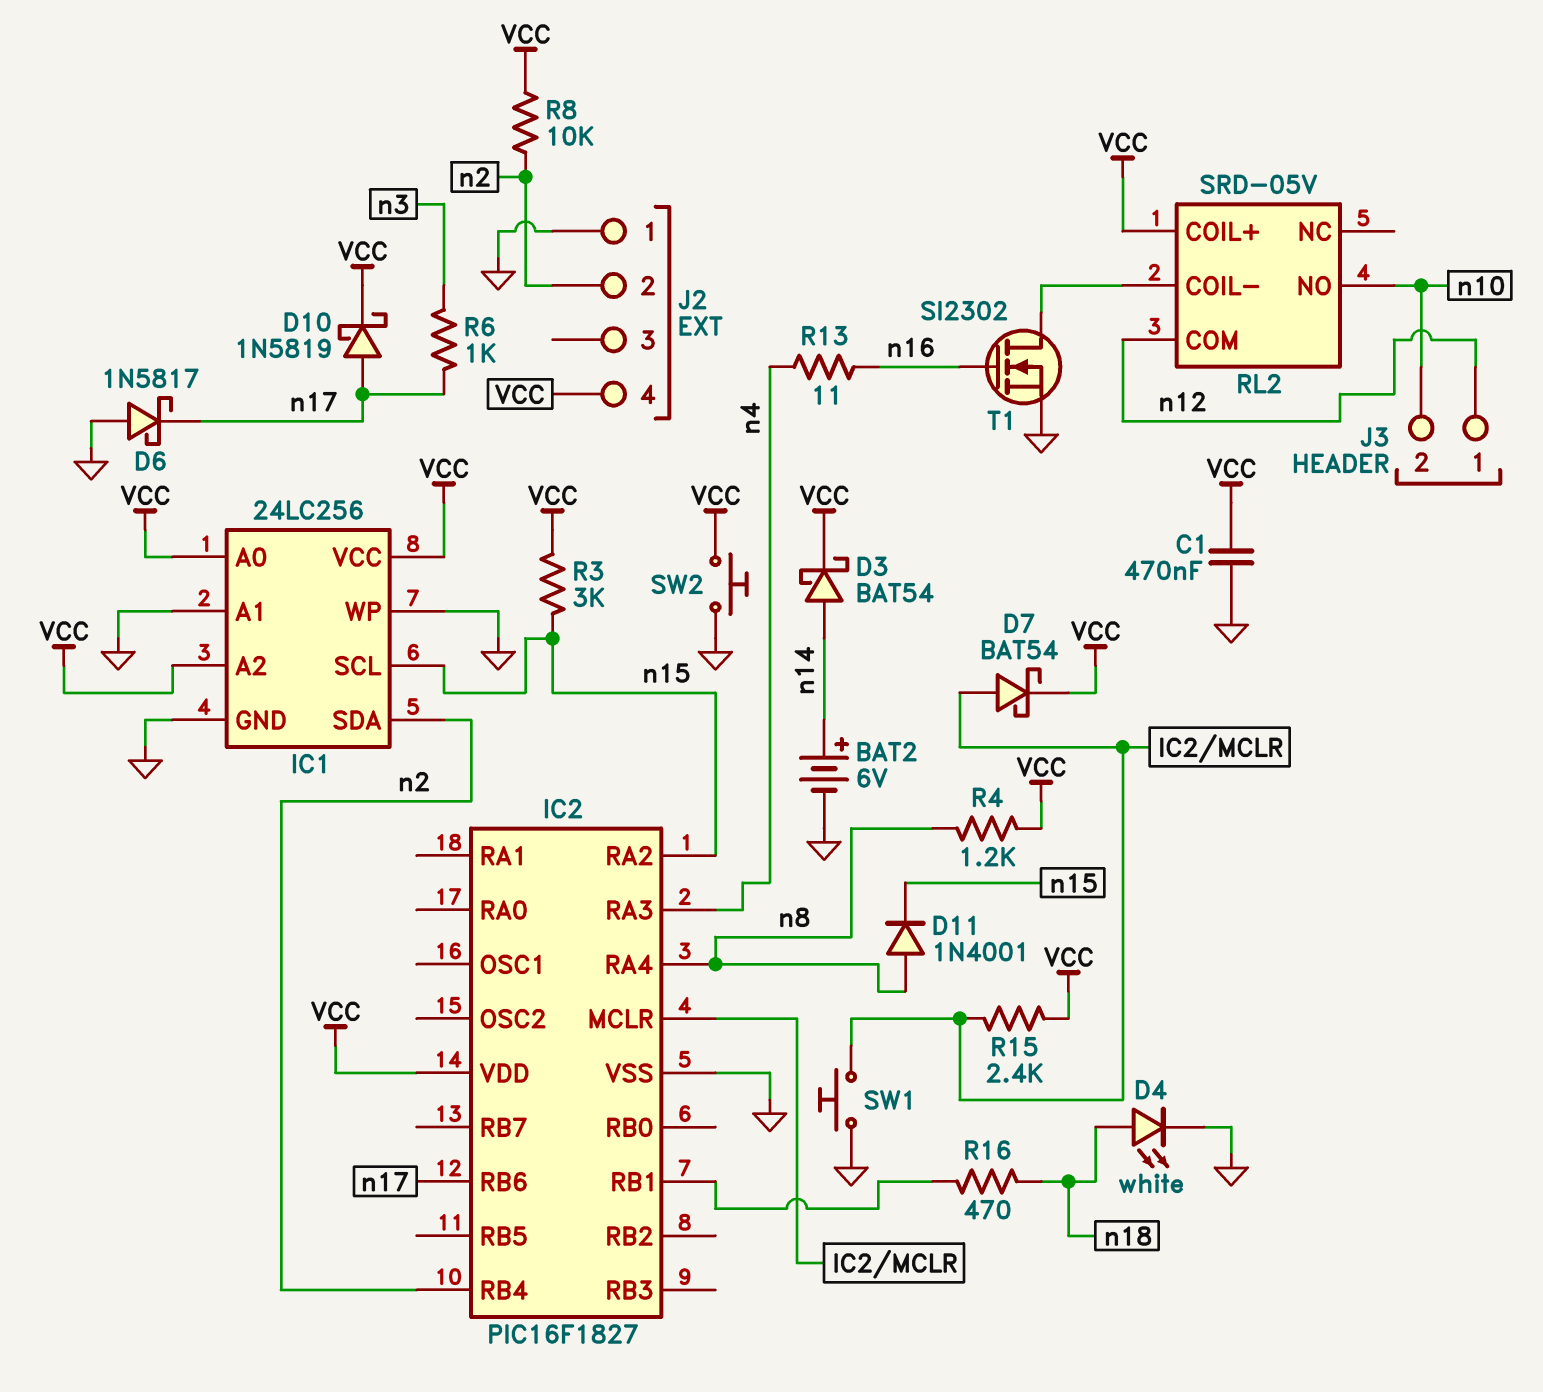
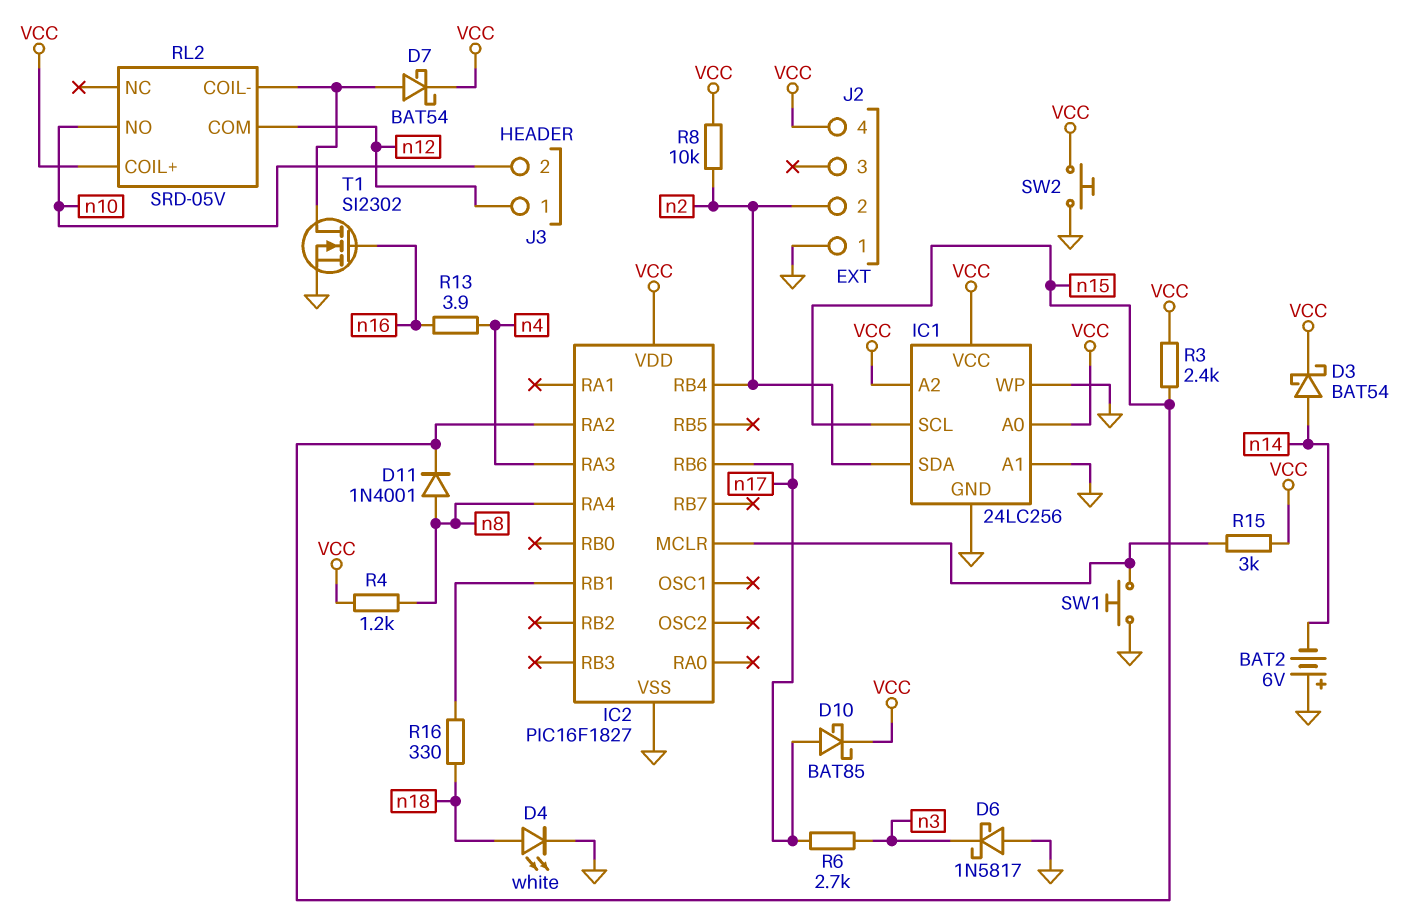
BAT2: 6V (plus n14, minus GND) -> 6V (plus GND, minus n14)
C1: 470nF (GND, VCC) -> none
D6: schottky 1N5817 (A GND, K n17) -> schottky 1N5817 (A GND, K n3)
D7: schottky BAT54 (A IC2/MCLR, K VCC) -> schottky BAT54 (A RL2/COIL-, K VCC)
D10: schottky 1N5819 (A n17, K VCC) -> schottky BAT85 (A n17, K VCC)
R3: 3k (VCC, n15) -> 2.4k (VCC, n15)
R6: 1k (n3, n17) -> 2.7k (n3, n17)
R13: 11 (n4, n16) -> 3.9 (n4, n16)
R15: 2.4k (IC2/MCLR, VCC) -> 3k (IC2/MCLR, VCC)
R16: 470 (IC2/RB1, n18) -> 330 (IC2/RB1, n18)

